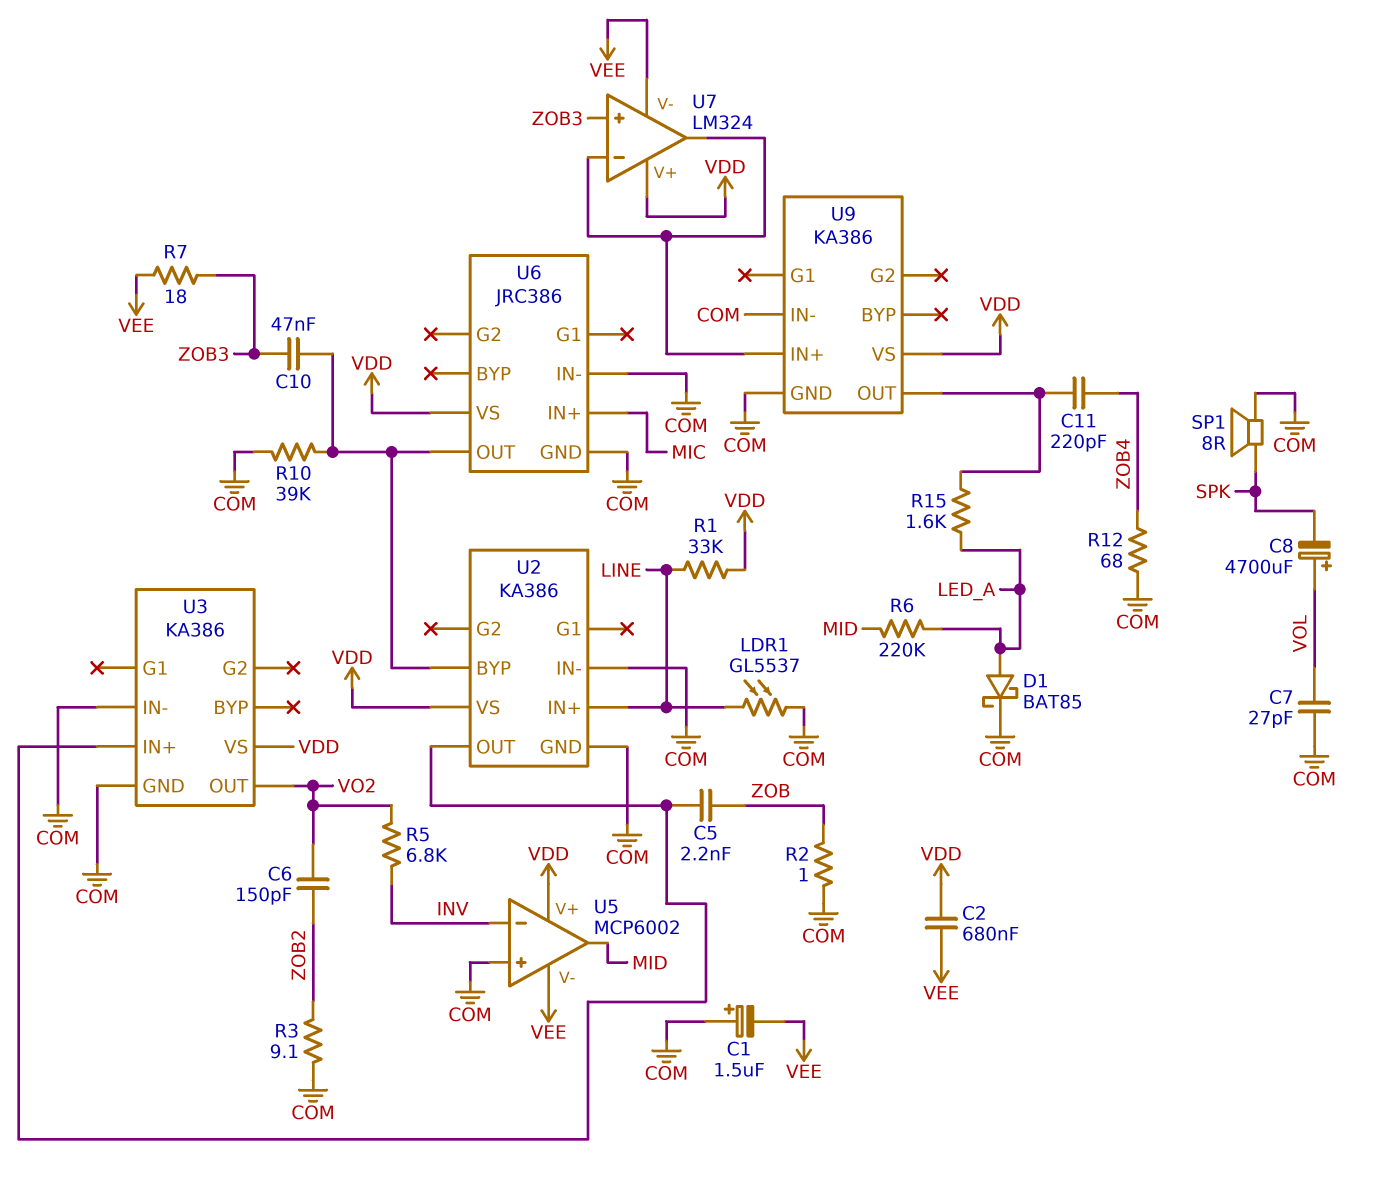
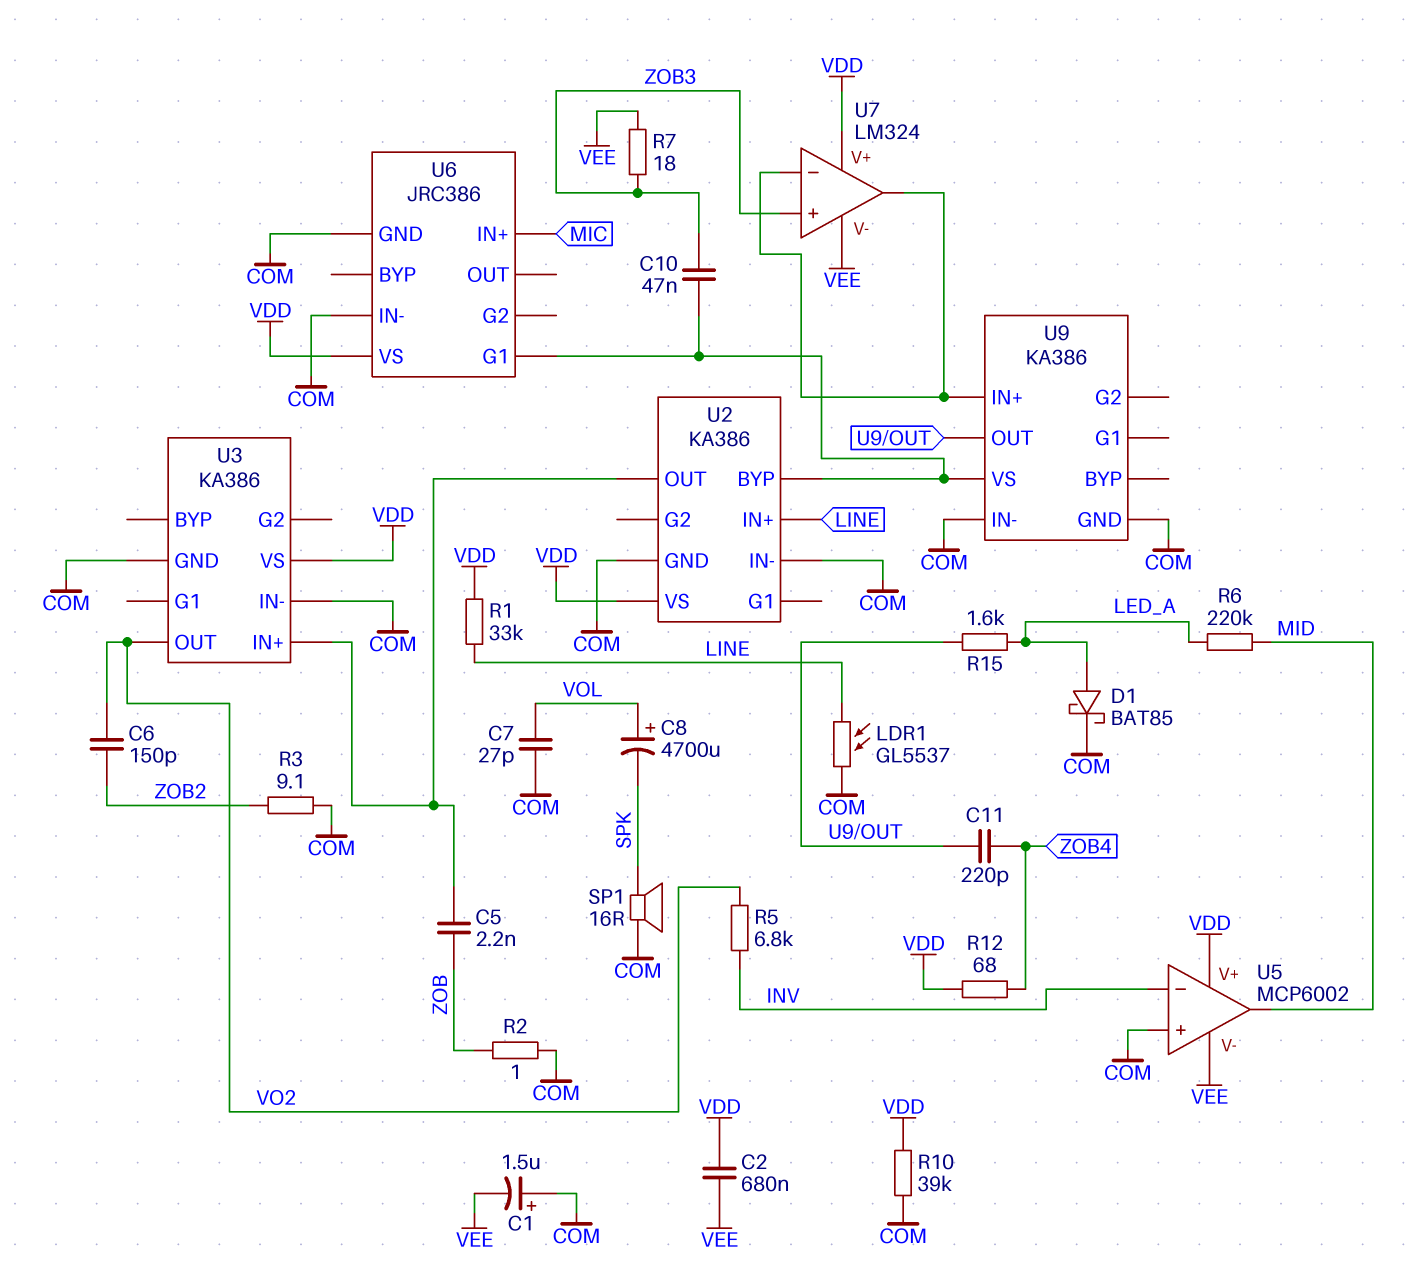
R10: 39k (COM, U2/BYP) -> 39k (COM, VDD)
R12: 68 (COM, ZOB4) -> 68 (VDD, ZOB4)
SP1: speaker 8R (COM, SPK) -> speaker 16R (COM, SPK)
U6 pin G1: none -> U2/BYP
U6 pin OUT: U2/BYP -> none
U9 pin VS: VDD -> U2/BYP

